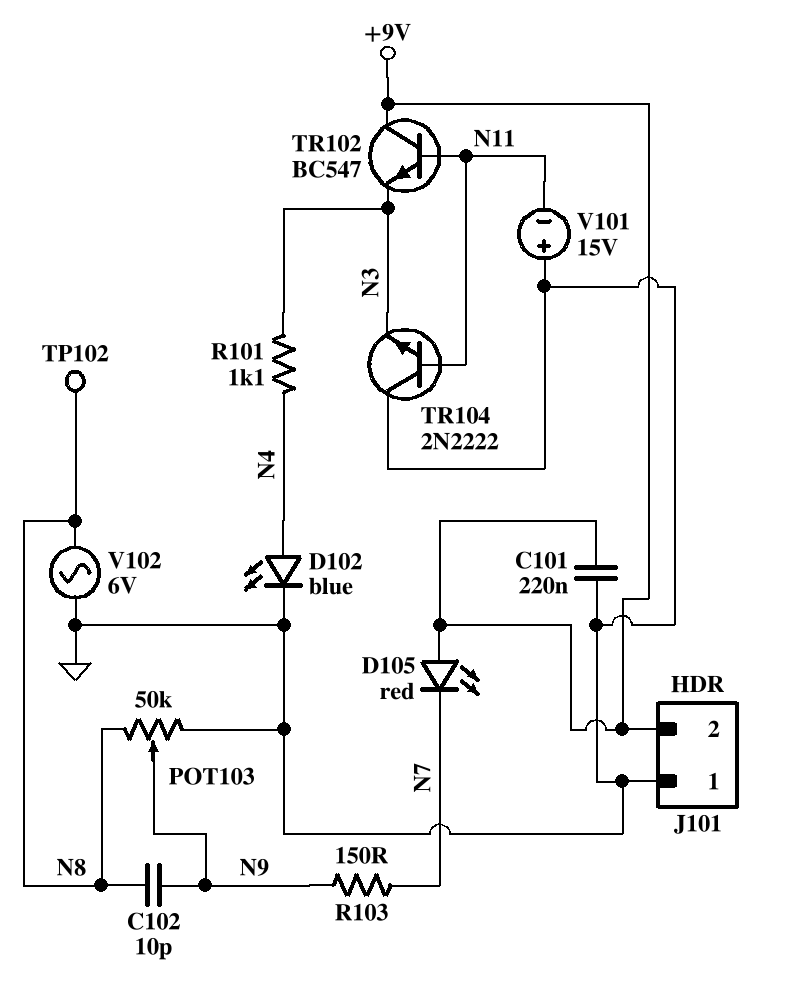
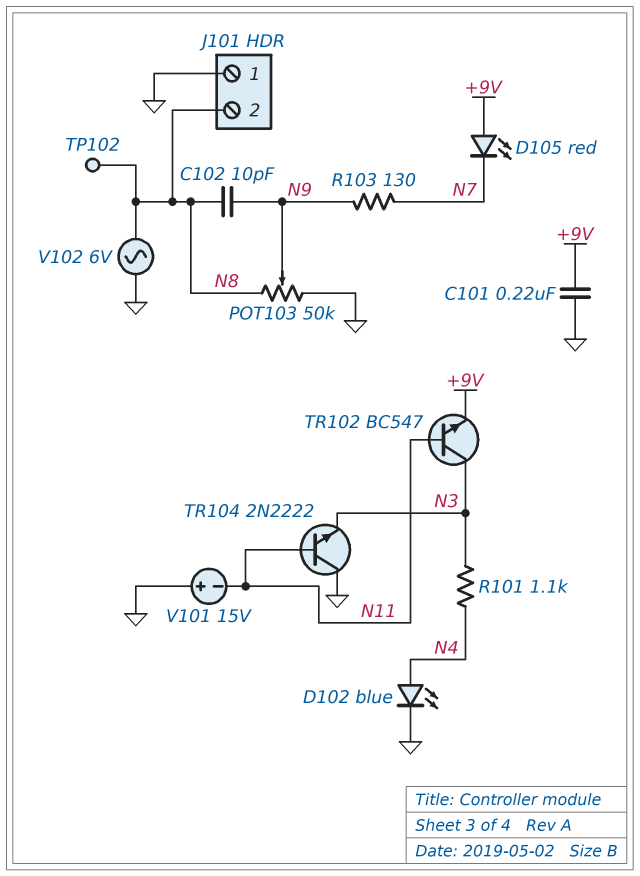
J101 pin 2: +9V -> N8
R103: 150 (N7, N9) -> 130 (N7, N9)
TR102: NPN BC547 (B N11, C +9V, E N3) -> NPN BC547 (B N11, C N3, E +9V)

